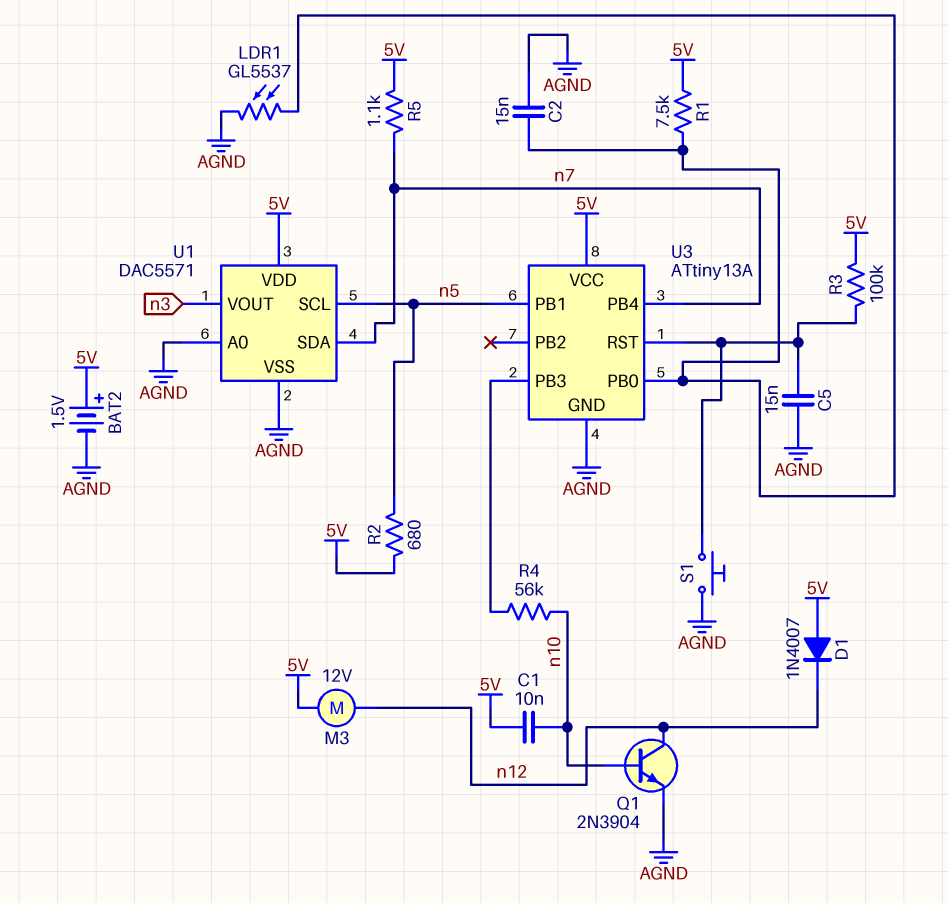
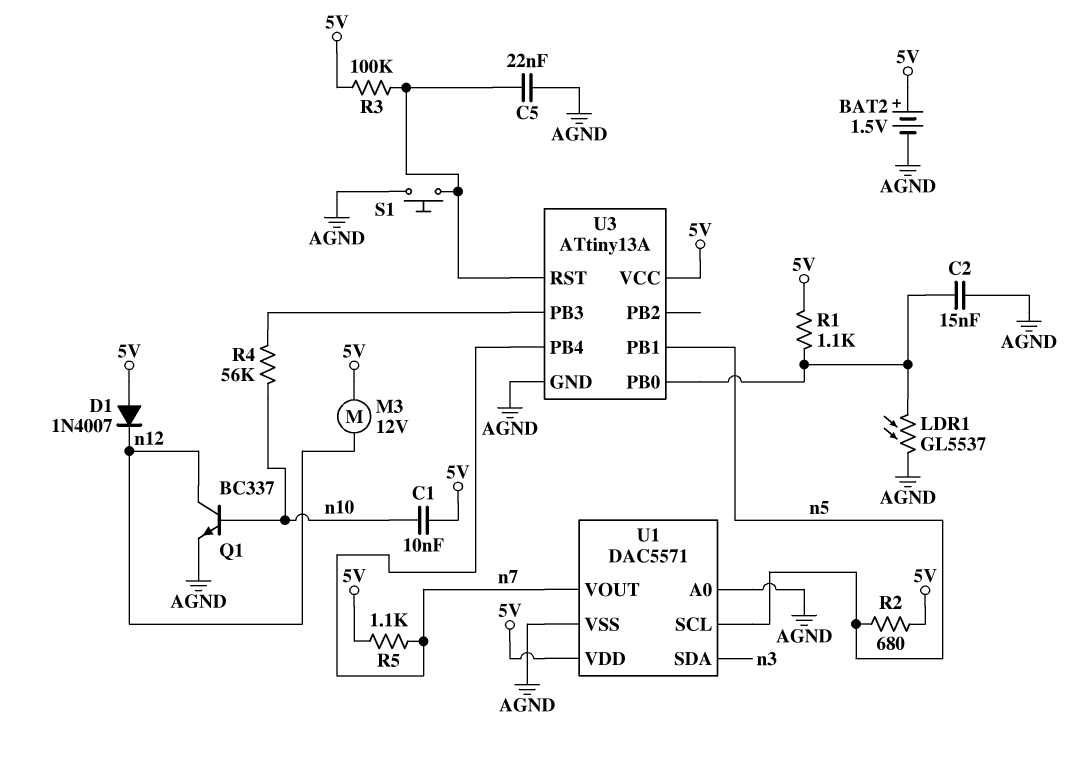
C5: 15nF (AGND, U3/RST) -> 22nF (AGND, U3/RST)
Q1: NPN 2N3904 (B n10, C n12, E AGND) -> NPN BC337 (B n10, C n12, E AGND)
R1: 7.5k (5V, U3/PB0) -> 1.1k (5V, U3/PB0)
U1 pin SDA: n7 -> n3
U1 pin VOUT: n3 -> n7

